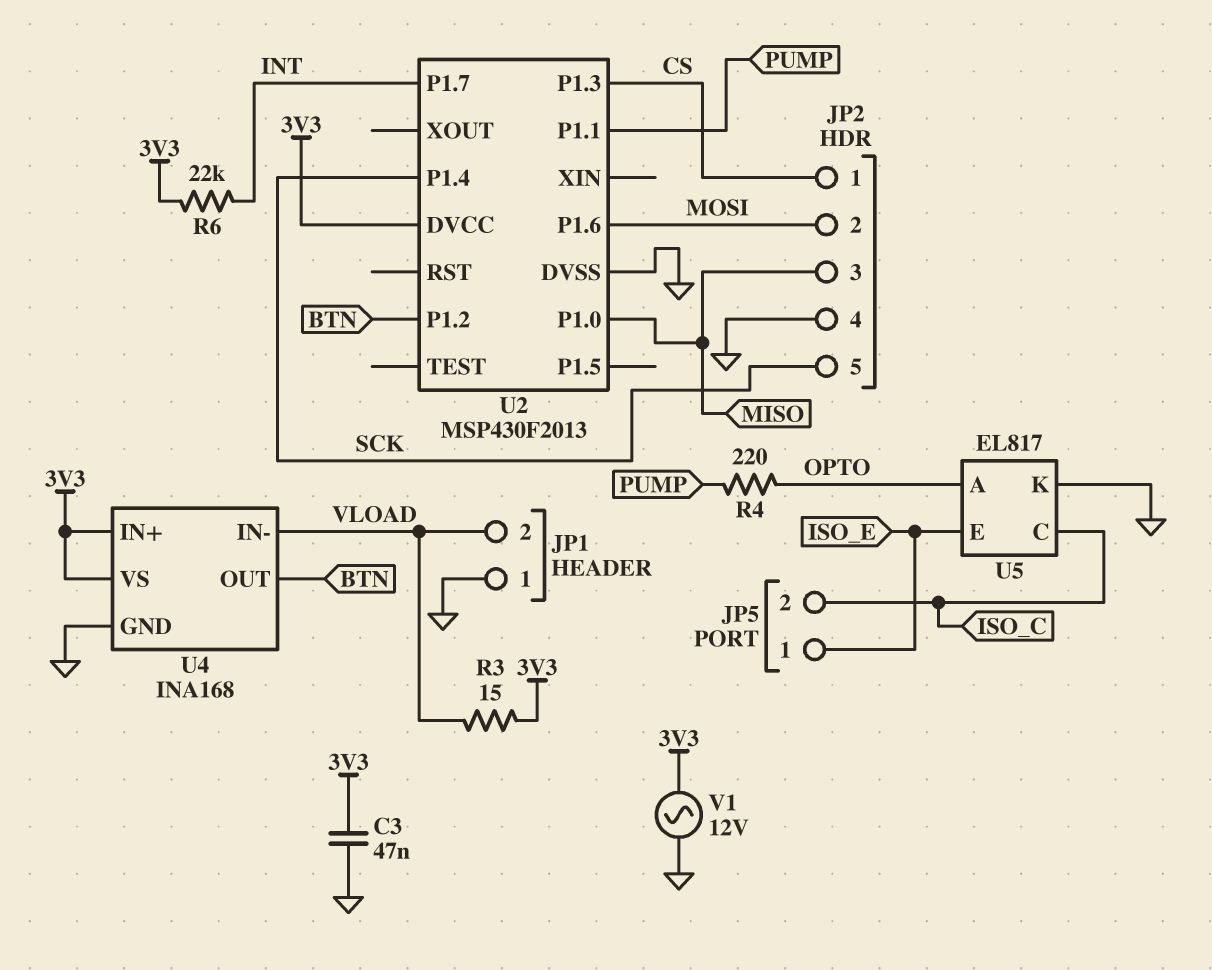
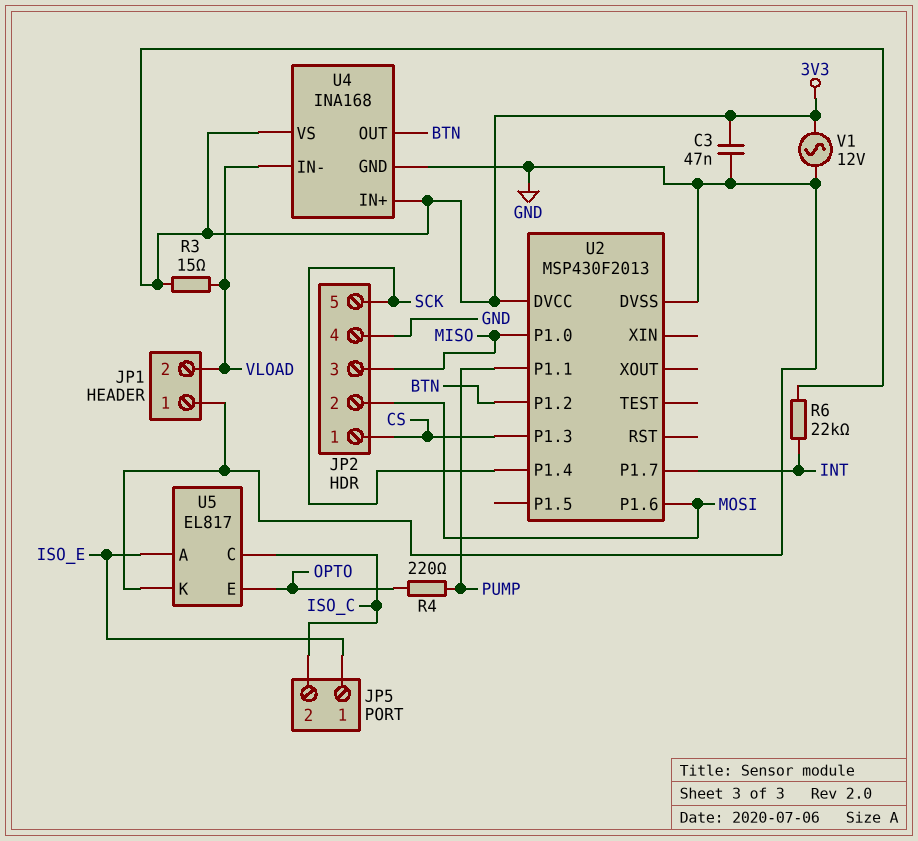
U5 pin A: OPTO -> ISO_E
U5 pin E: ISO_E -> OPTO

